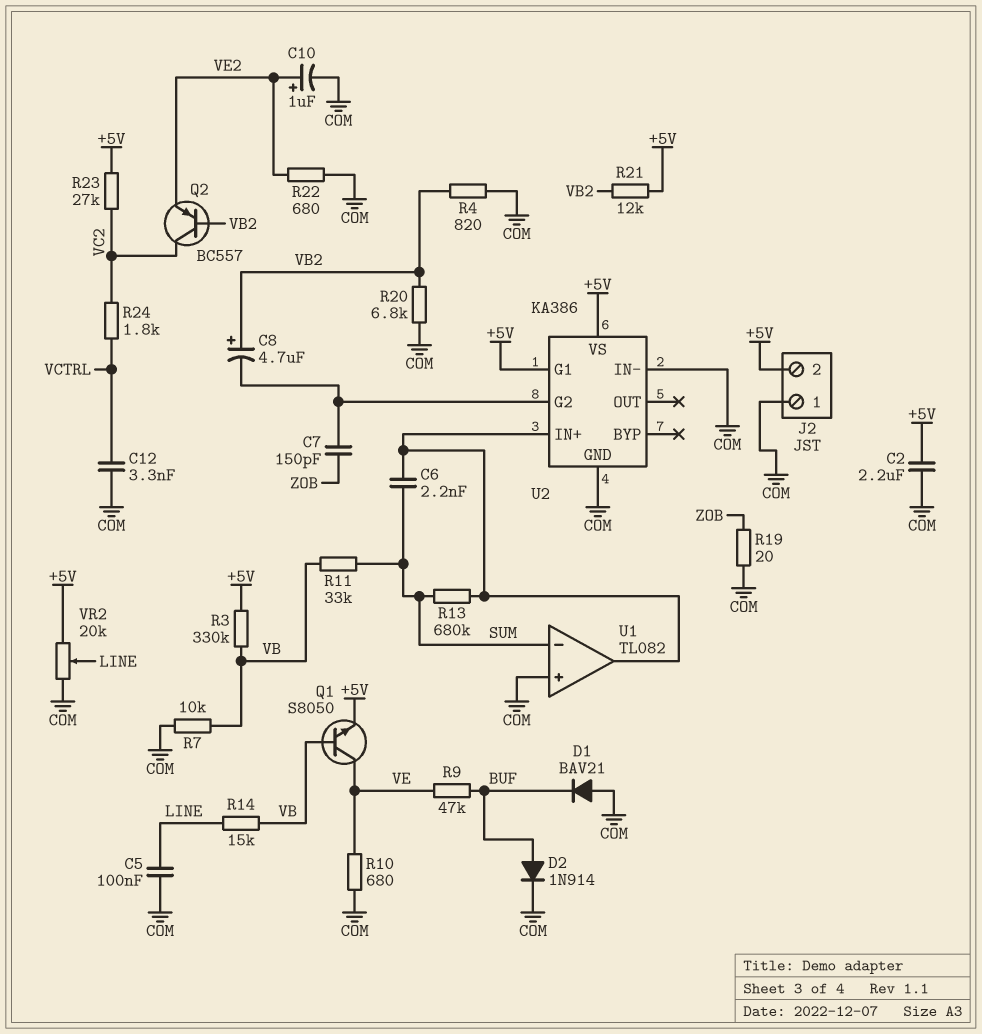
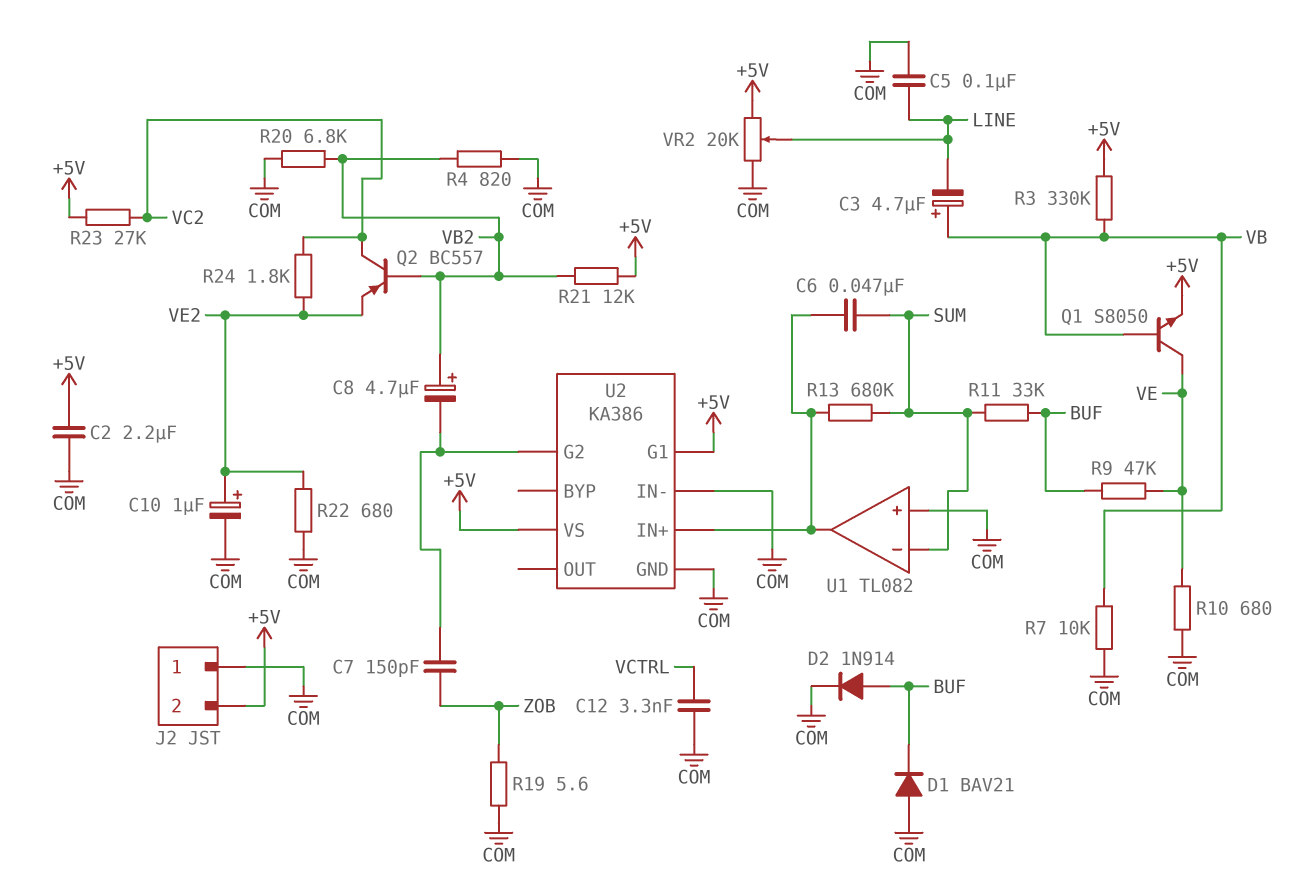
C3: none -> 4.7uF (plus VB, minus LINE)
C6: 2.2nF (SUM, U1/out) -> 47nF (SUM, U1/out)
R11: 33k (SUM, VB) -> 33k (BUF, SUM)
R14: 15k (LINE, VB) -> none
R19: 20 (COM, ZOB) -> 5.6 (COM, ZOB)
R24: 1.8k (VC2, VCTRL) -> 1.8k (VC2, VE2)

